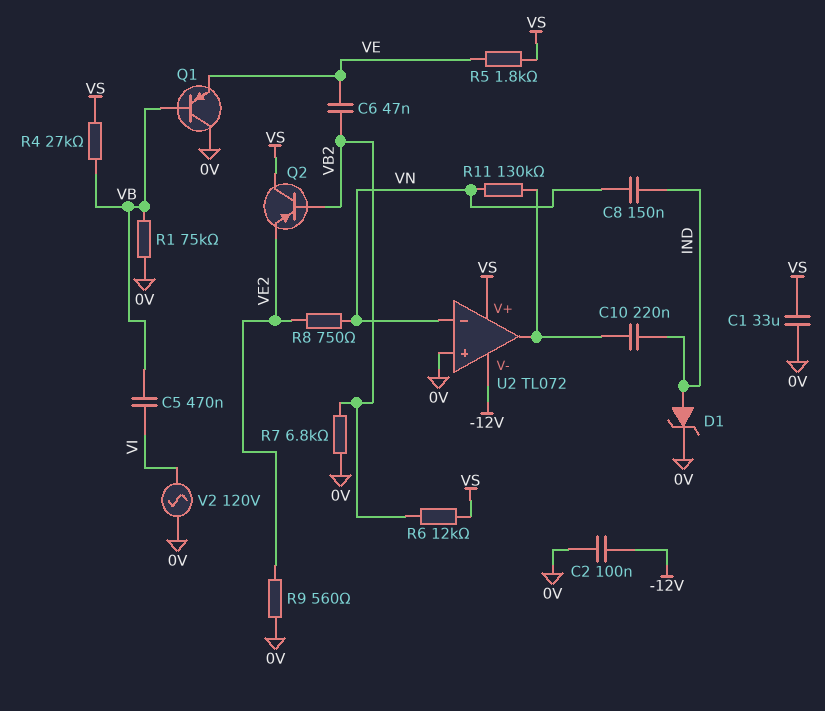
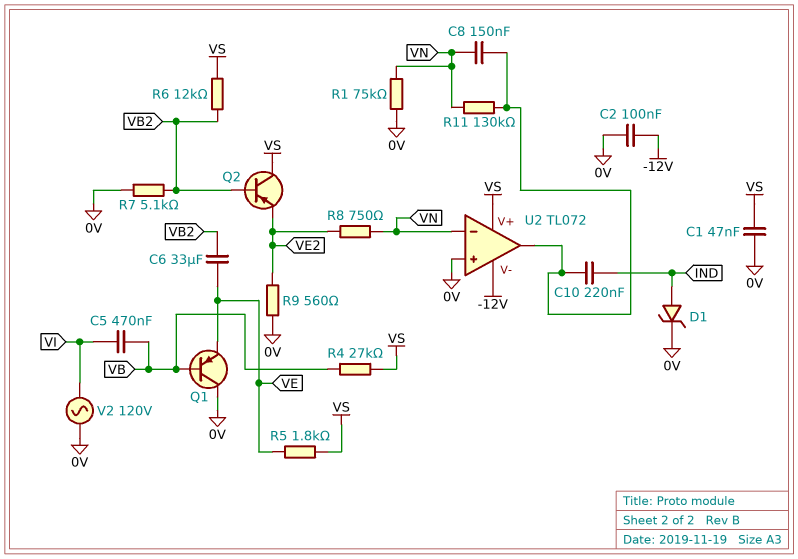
C1: 33uF (0V, VS) -> 47nF (0V, VS)
C6: 47nF (VB2, VE) -> 33uF (VB2, VE)
C8: 150nF (IND, VN) -> 150nF (U2/out, VN)
R1: 75k (0V, VB) -> 75k (0V, VN)
R7: 6.8k (0V, VB2) -> 5.1k (0V, VB2)

